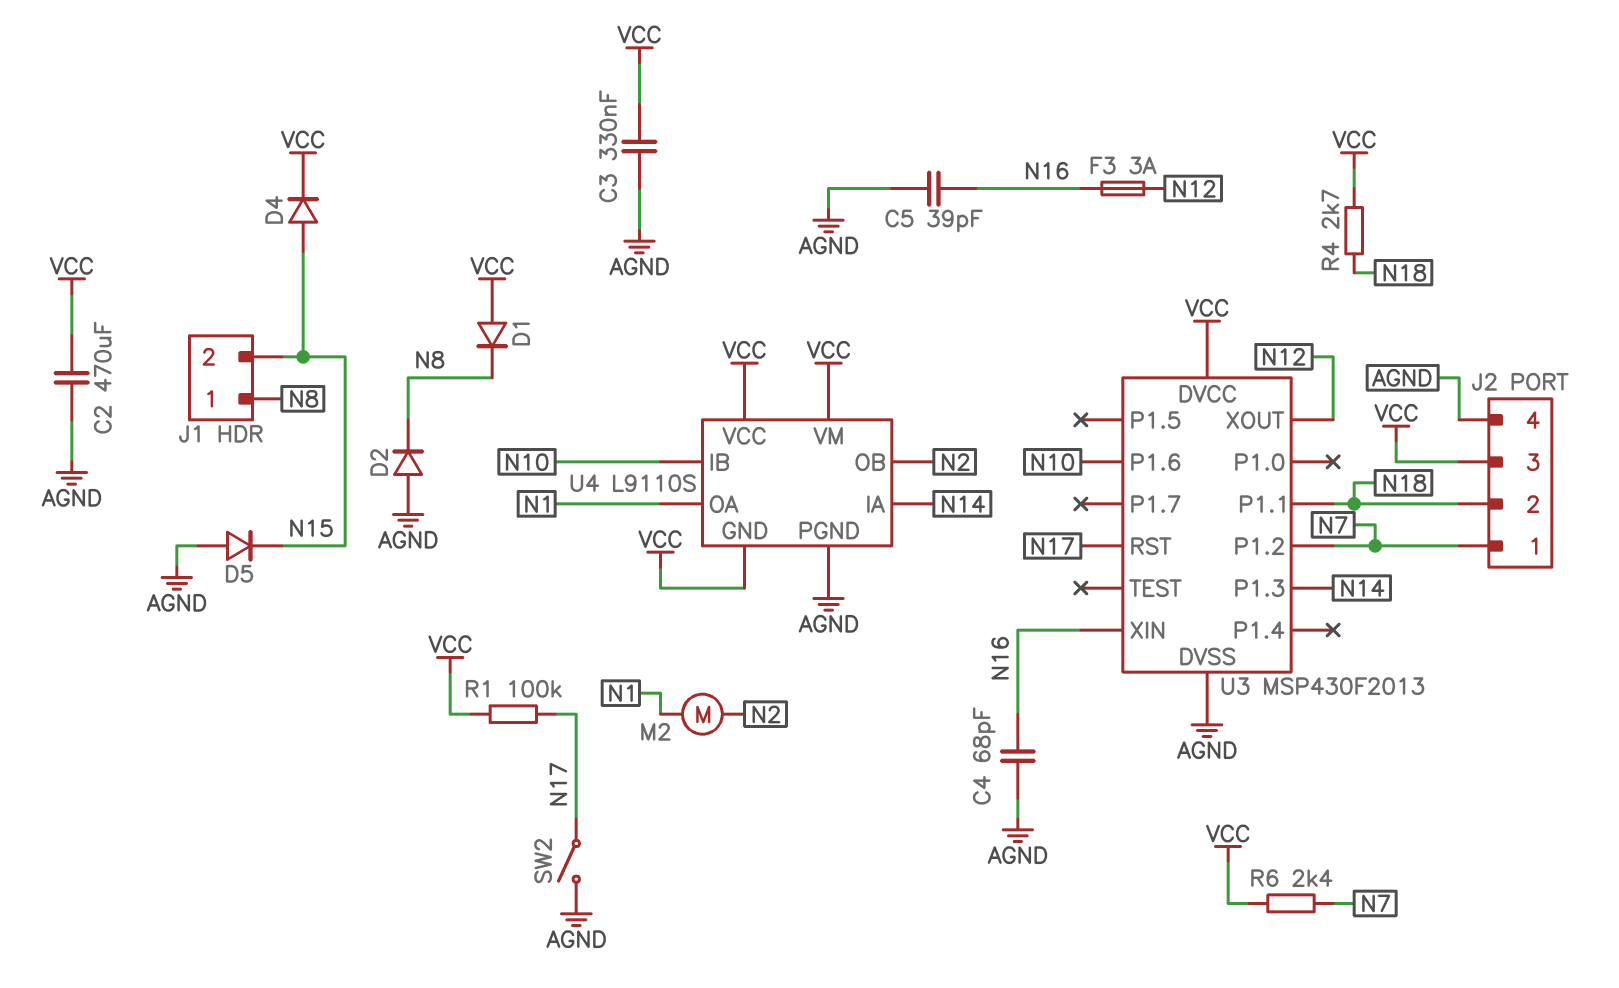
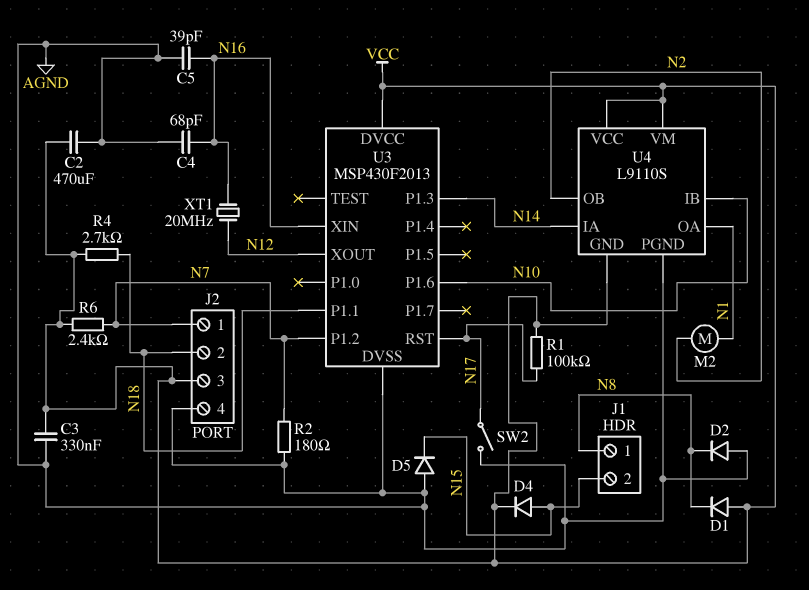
F3: 3A (N12, N16) -> none
R2: none -> 180 (AGND, N7)
XT1: none -> 20MHz (N12, N16)

